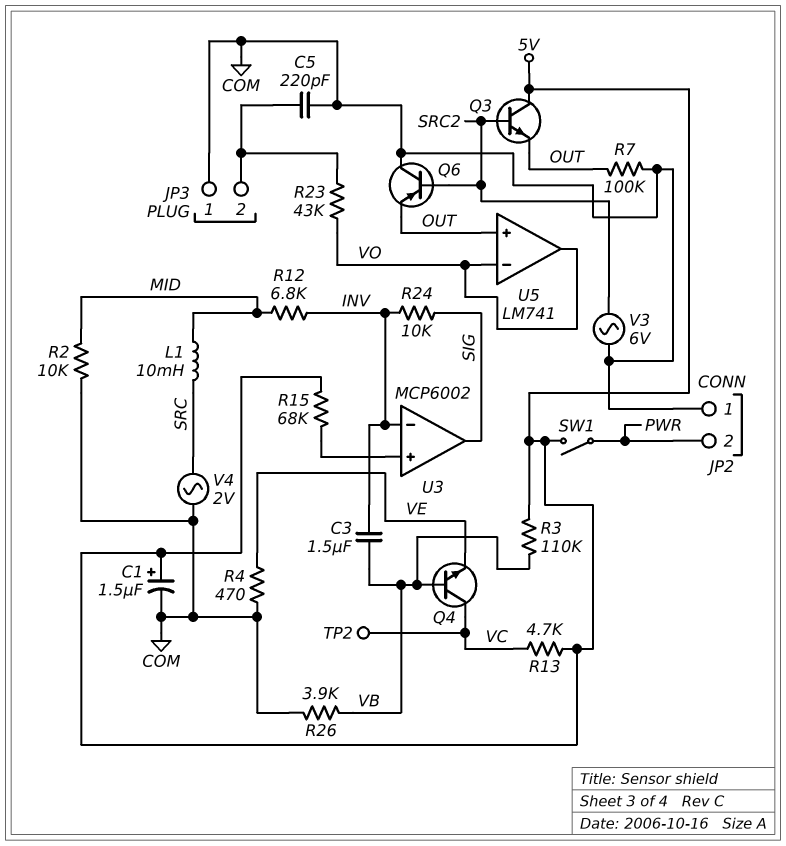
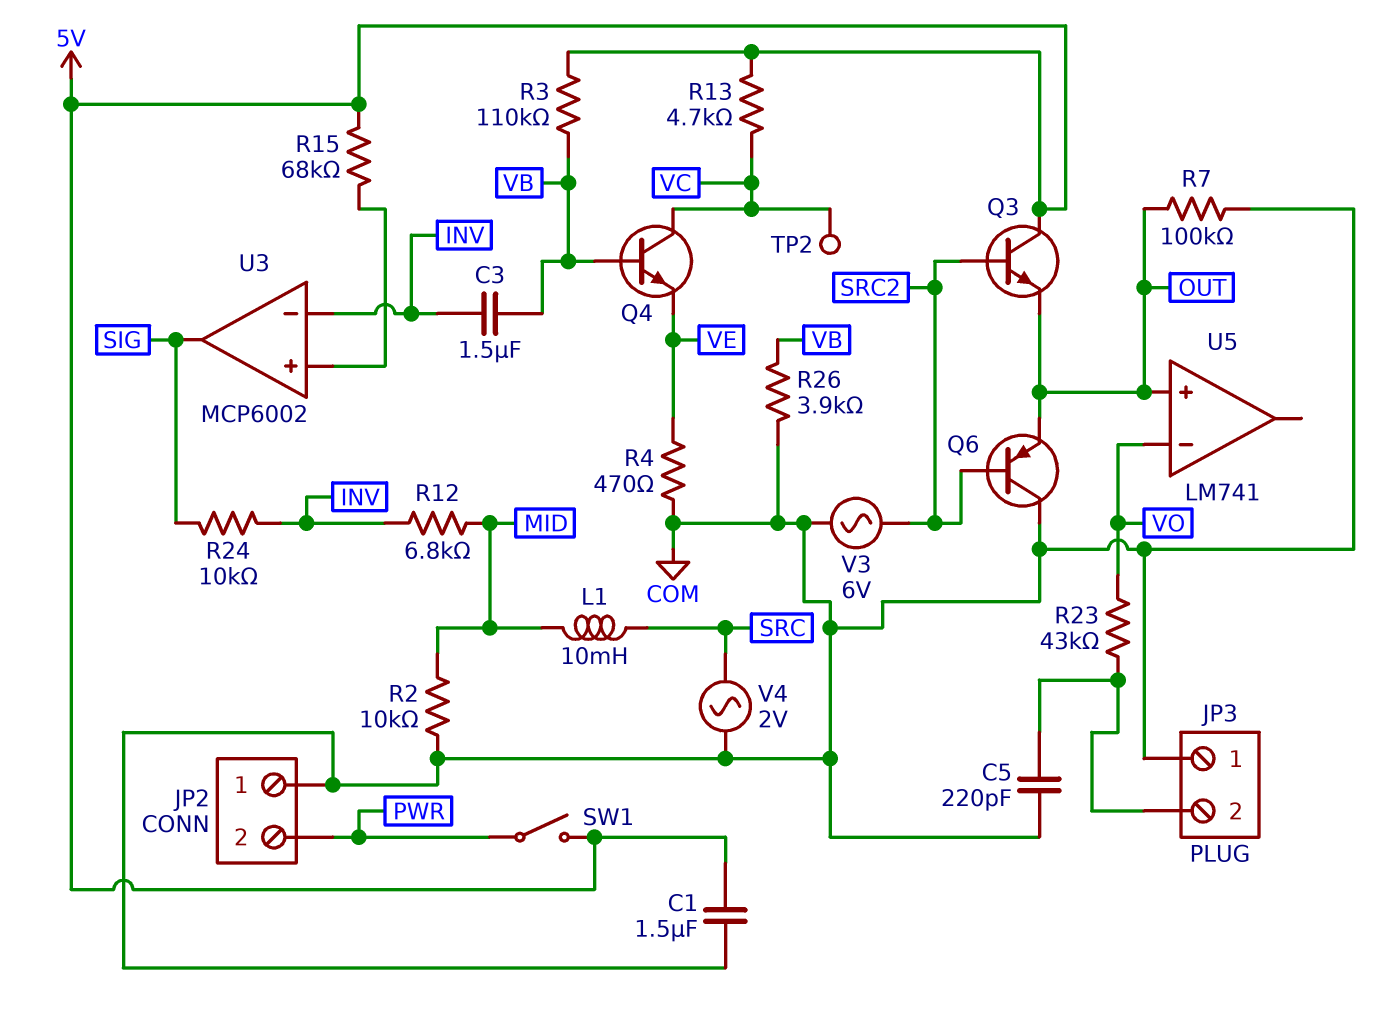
C1: 1.5uF (plus 5V, minus COM) -> 1.5uF (5V, COM)
U5 pin out: VO -> none

